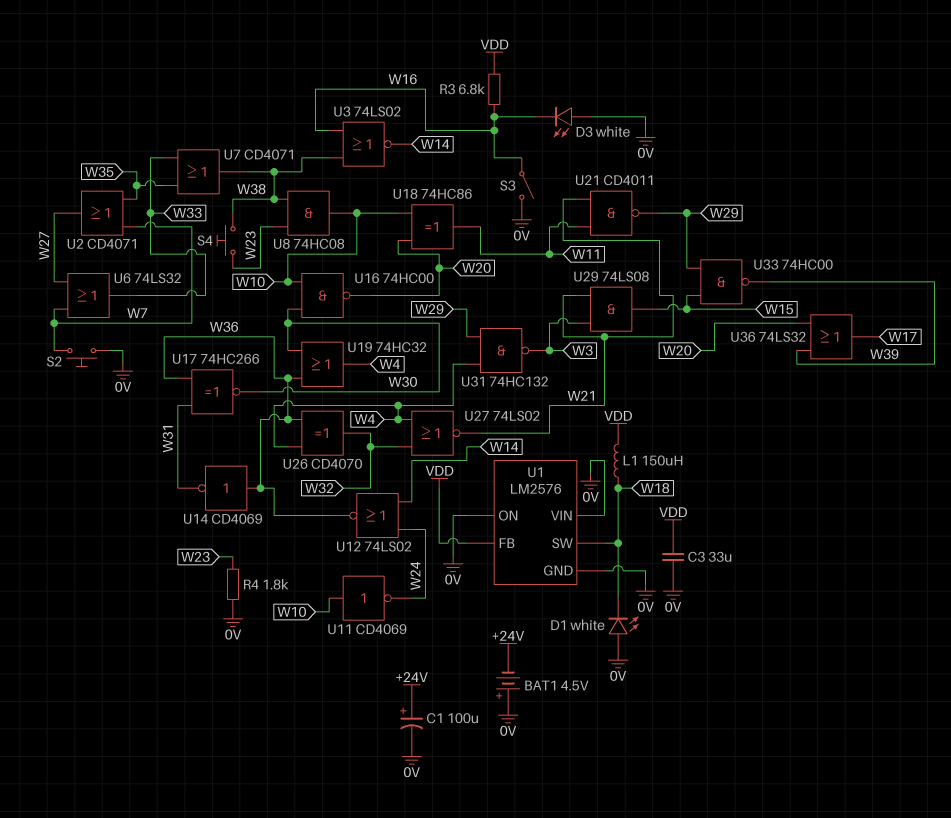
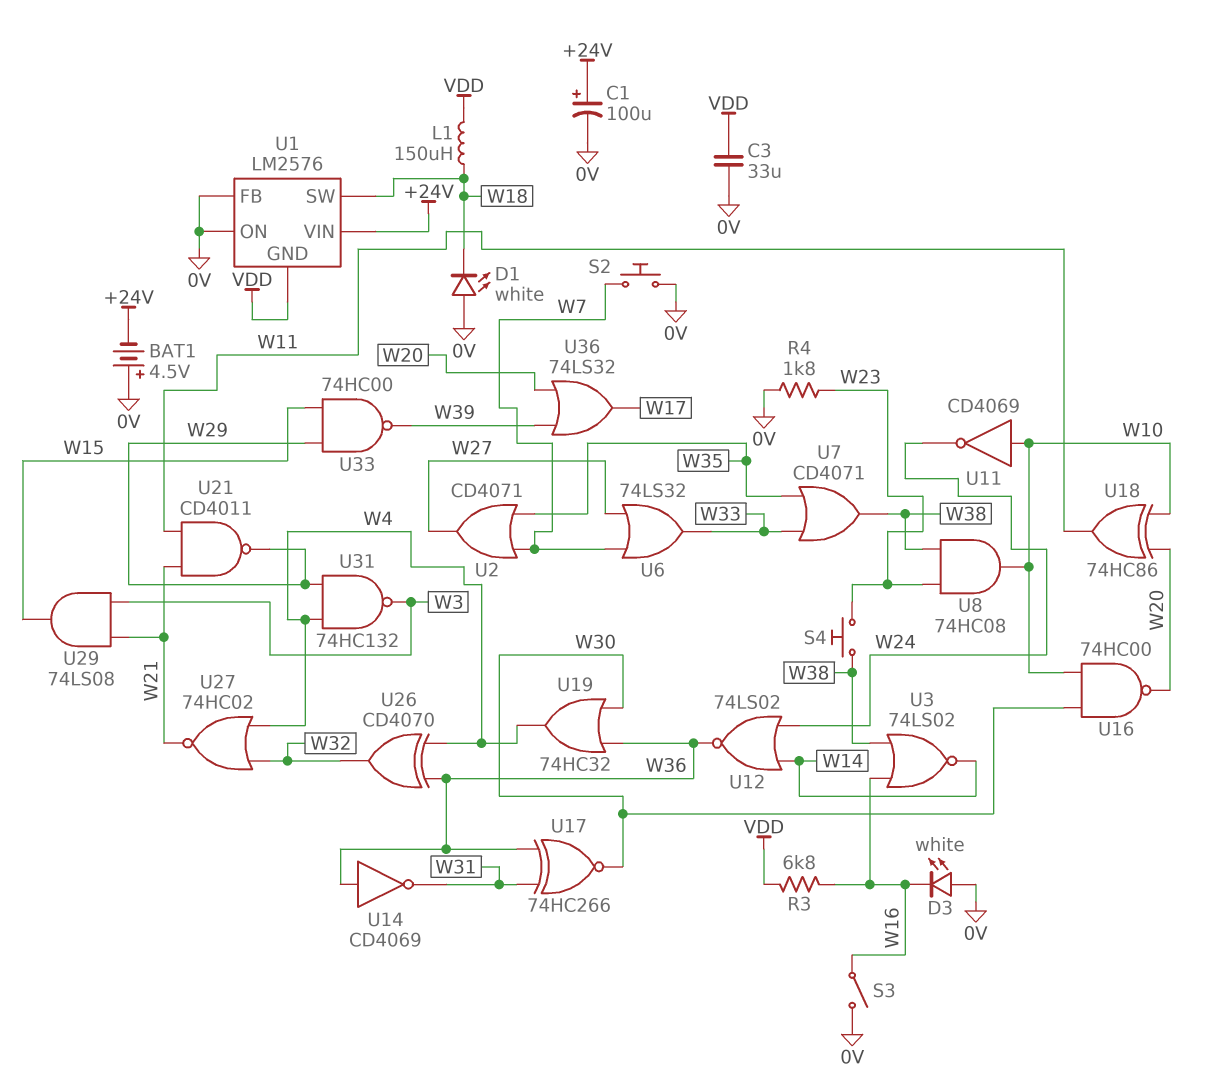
U1 pin FB: VDD -> 0V
U1 pin GND: 0V -> VDD
U1 pin VIN: 0V -> +24V
U27: NOR 74LS02 (in W4, in W32, out W21) -> NOR 74HC02 (in W4, in W32, out W21)

